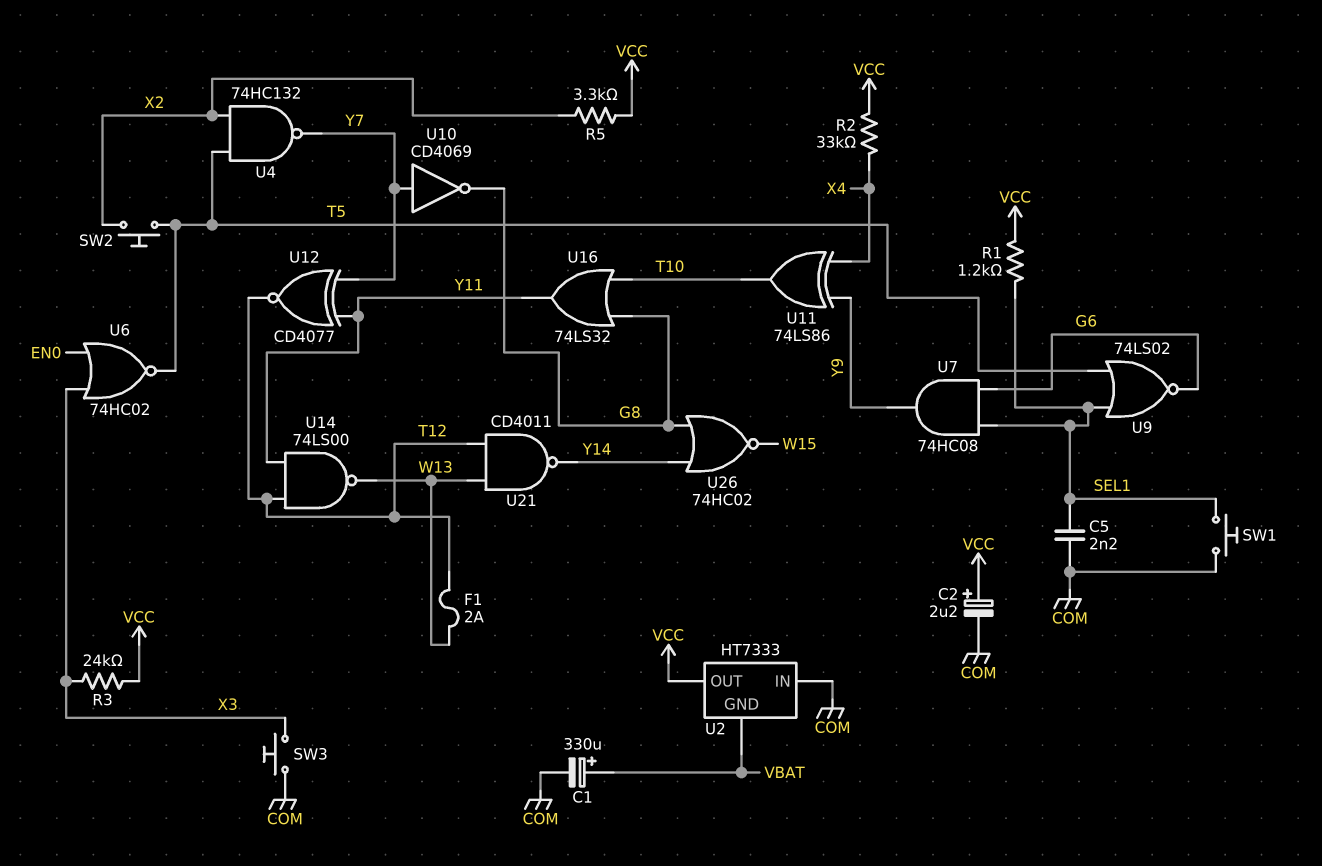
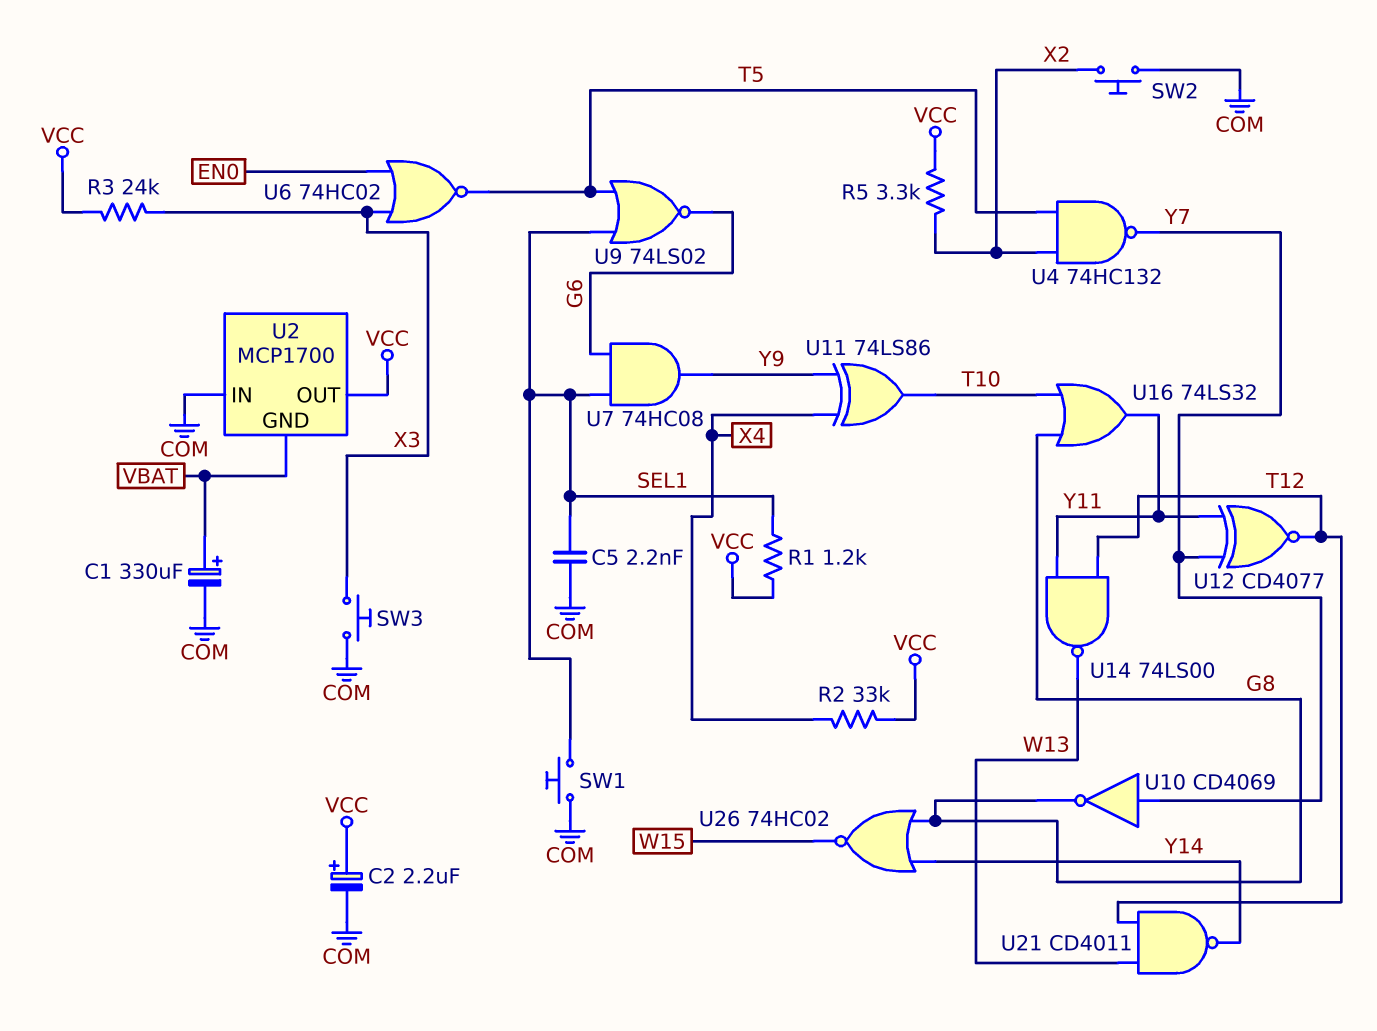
F1: 2A (T12, W13) -> none
SW2: button (T5, X2) -> button (COM, X2)
U2: HT7333 -> MCP1700

